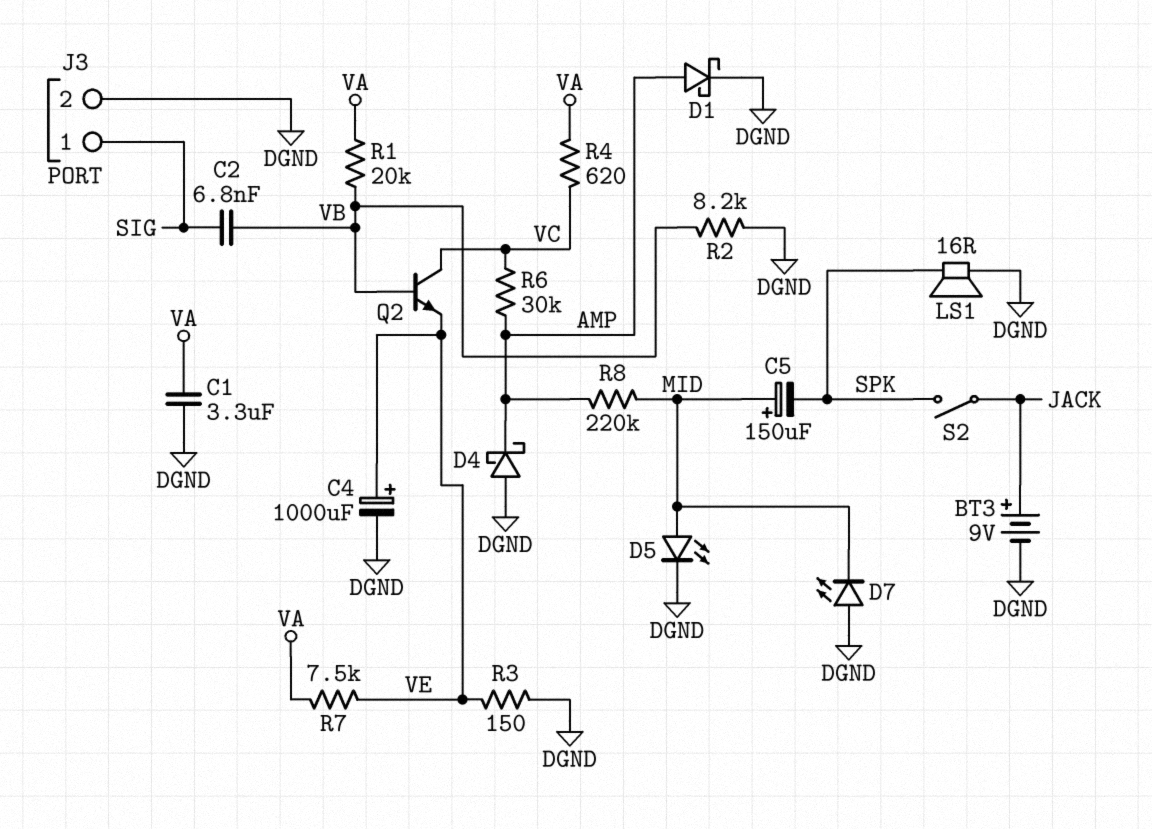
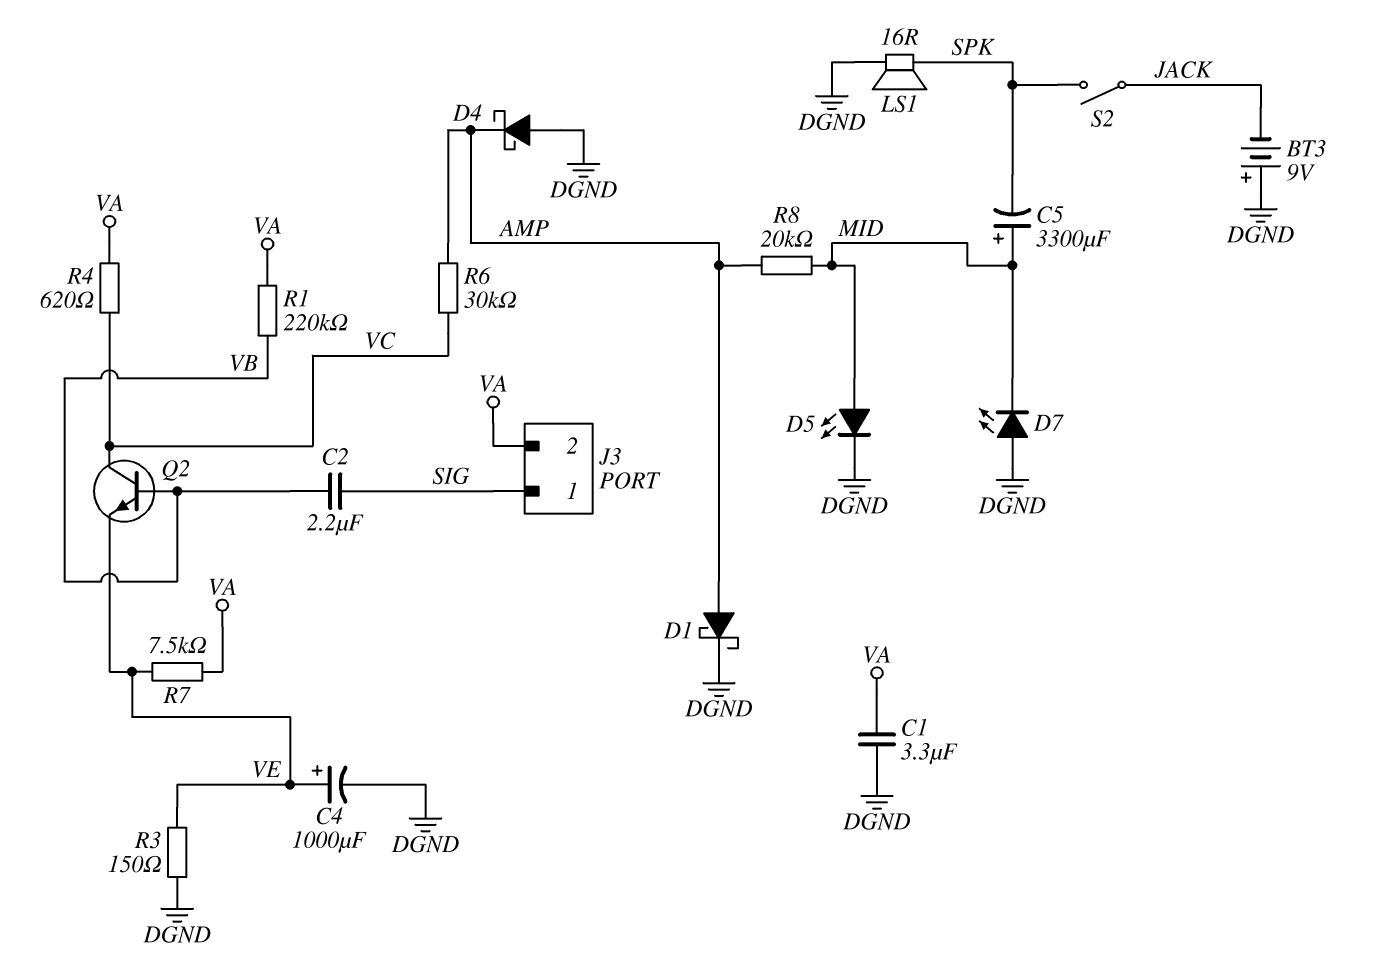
BT3: 9V (plus JACK, minus DGND) -> 9V (plus DGND, minus JACK)
C2: 6.8nF (SIG, VB) -> 2.2uF (SIG, VB)
C5: 150uF (plus MID, minus SPK) -> 3300uF (plus MID, minus SPK)
J3 pin 2: DGND -> VA
R1: 20k (VA, VB) -> 220k (VA, VB)
R2: 8.2k (DGND, VB) -> none
R8: 220k (AMP, MID) -> 20k (AMP, MID)

